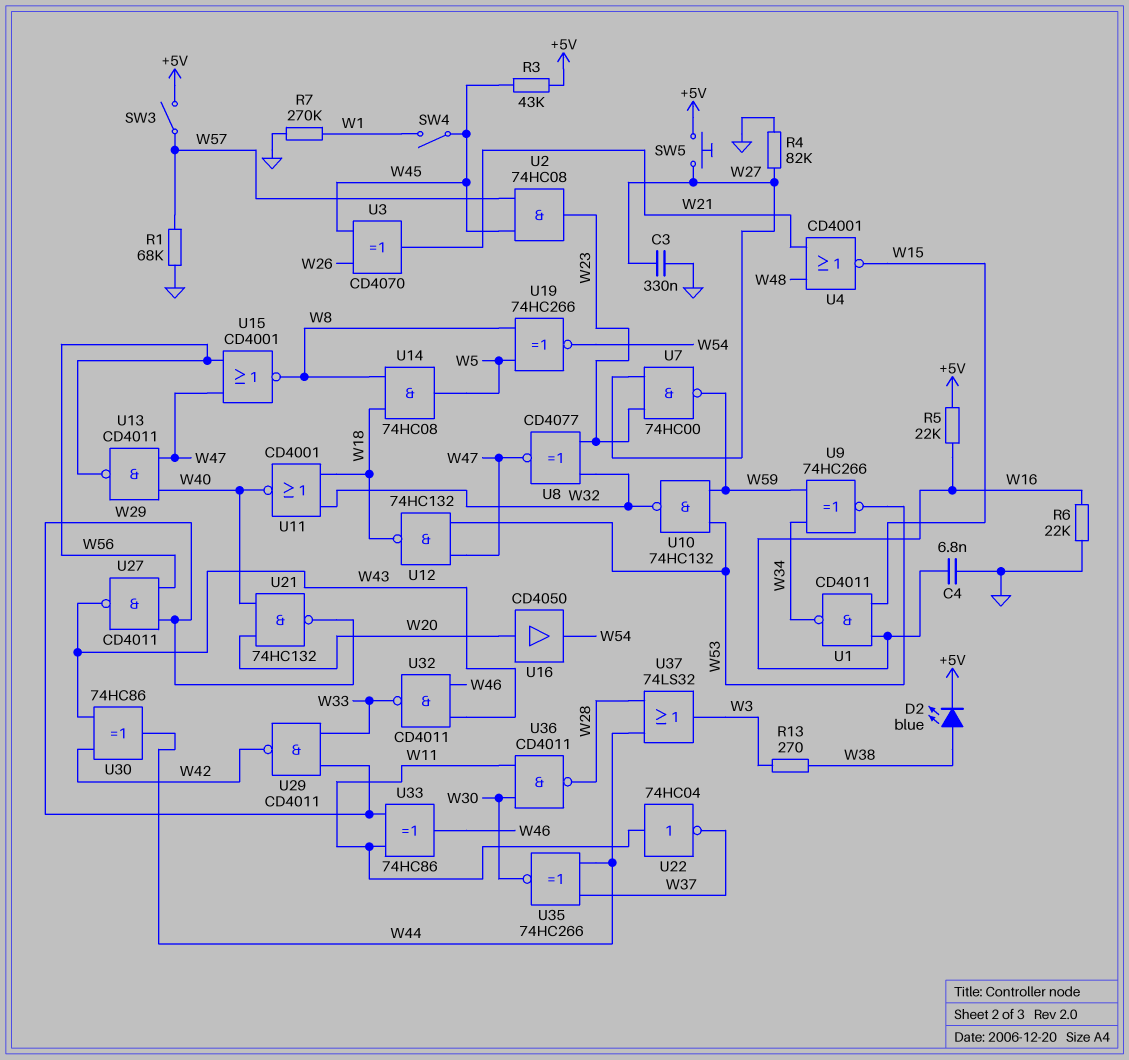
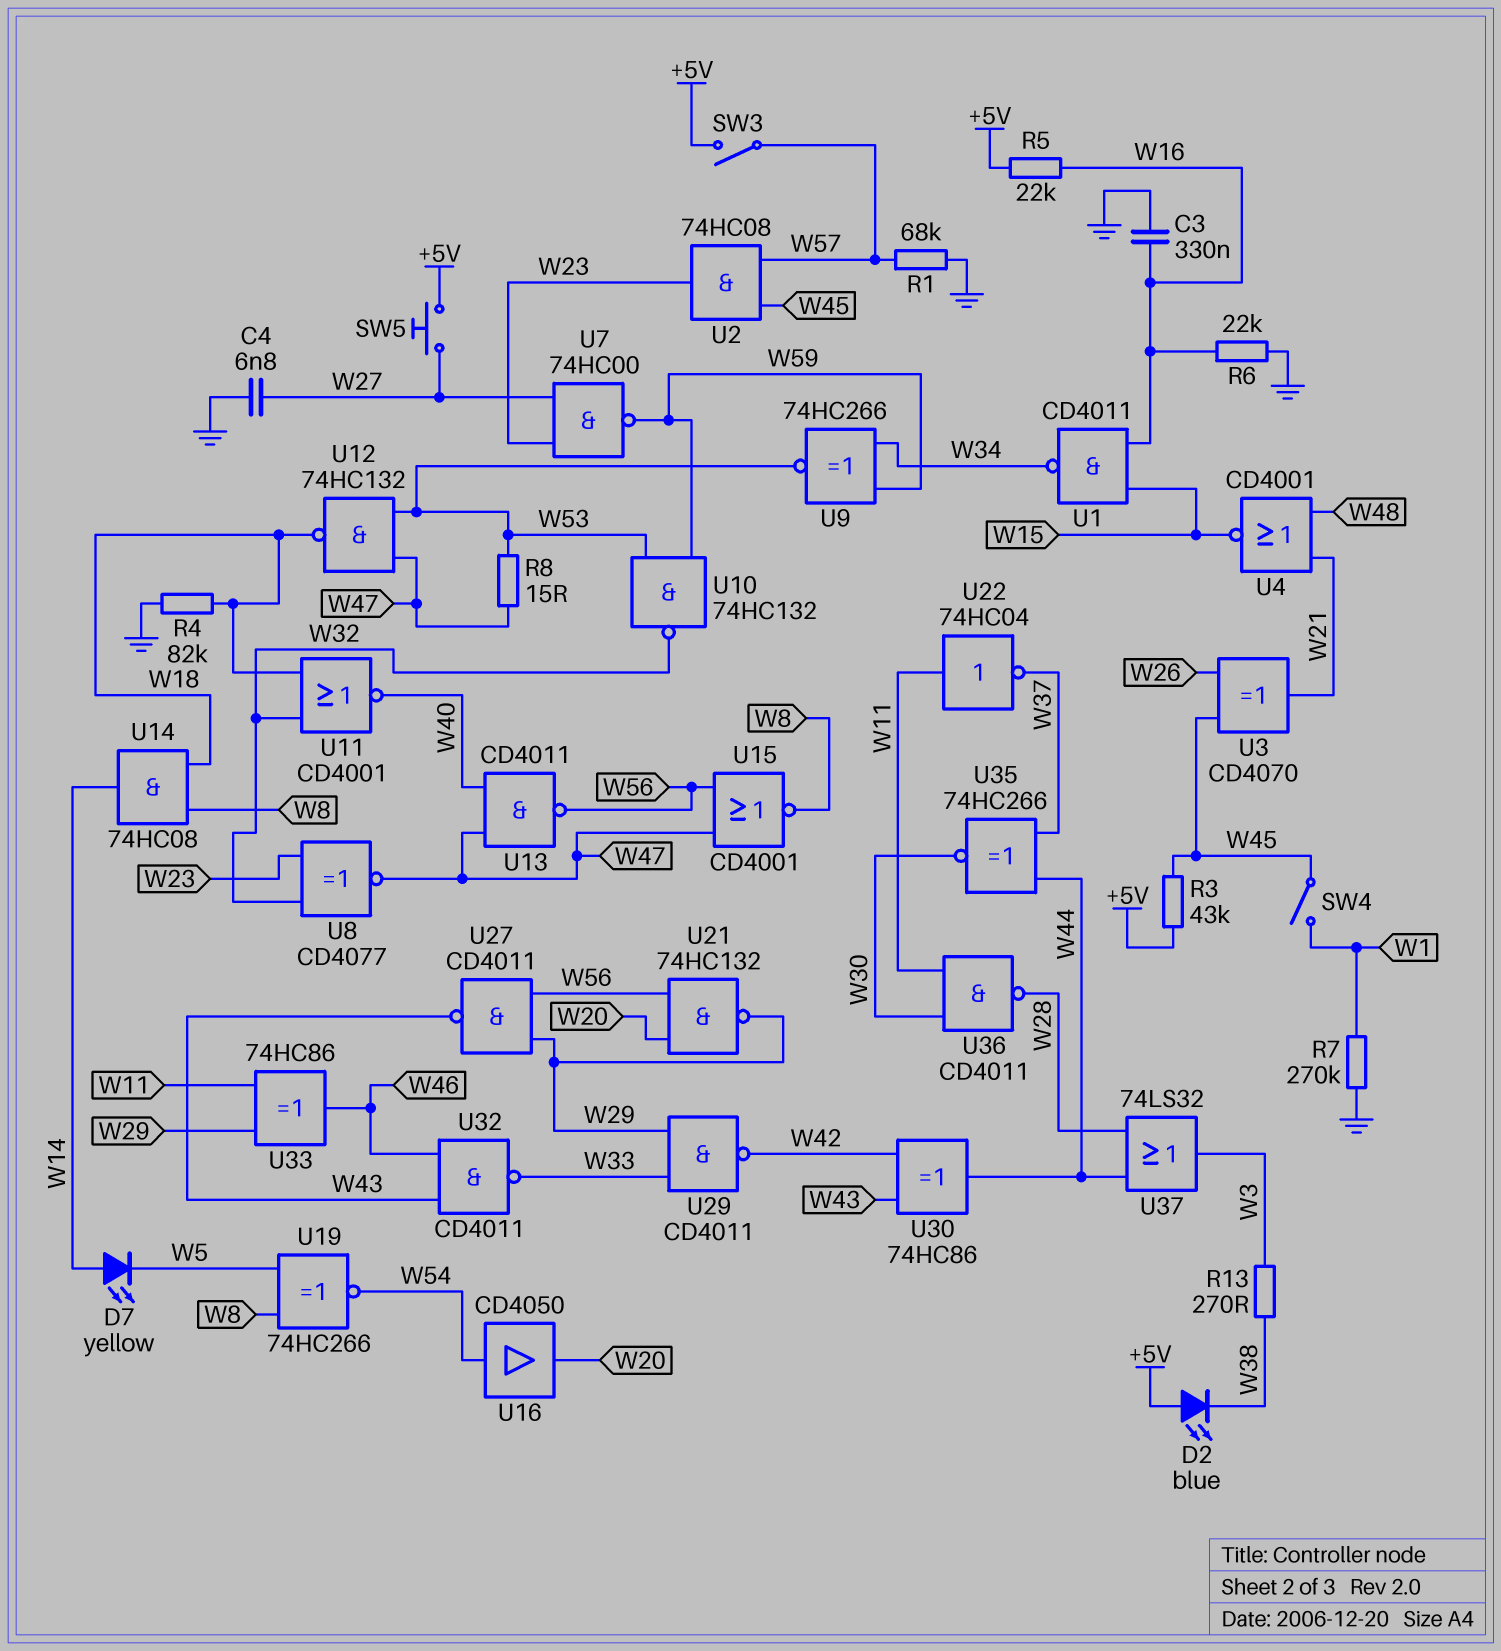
C3: 330nF (GND, W27) -> 330nF (GND, W16)
C4: 6.8nF (GND, W16) -> 6.8nF (GND, W27)
D2: LED blue (A W38, K +5V) -> LED blue (A +5V, K W38)
D7: none -> LED yellow (A W14, K W5)
R4: 82k (GND, W27) -> 82k (GND, W18)
R8: none -> 15 (W47, W53)
U14: AND 74HC08 (in W8, in W18, out W5) -> AND 74HC08 (in W8, in W18, out W14)
U16: buffer CD4050 (in W20, out W54) -> buffer CD4050 (in W54, out W20)
U21: NAND 74HC132 (in W20, in W40, out W29) -> NAND 74HC132 (in W20, in W56, out W29)

